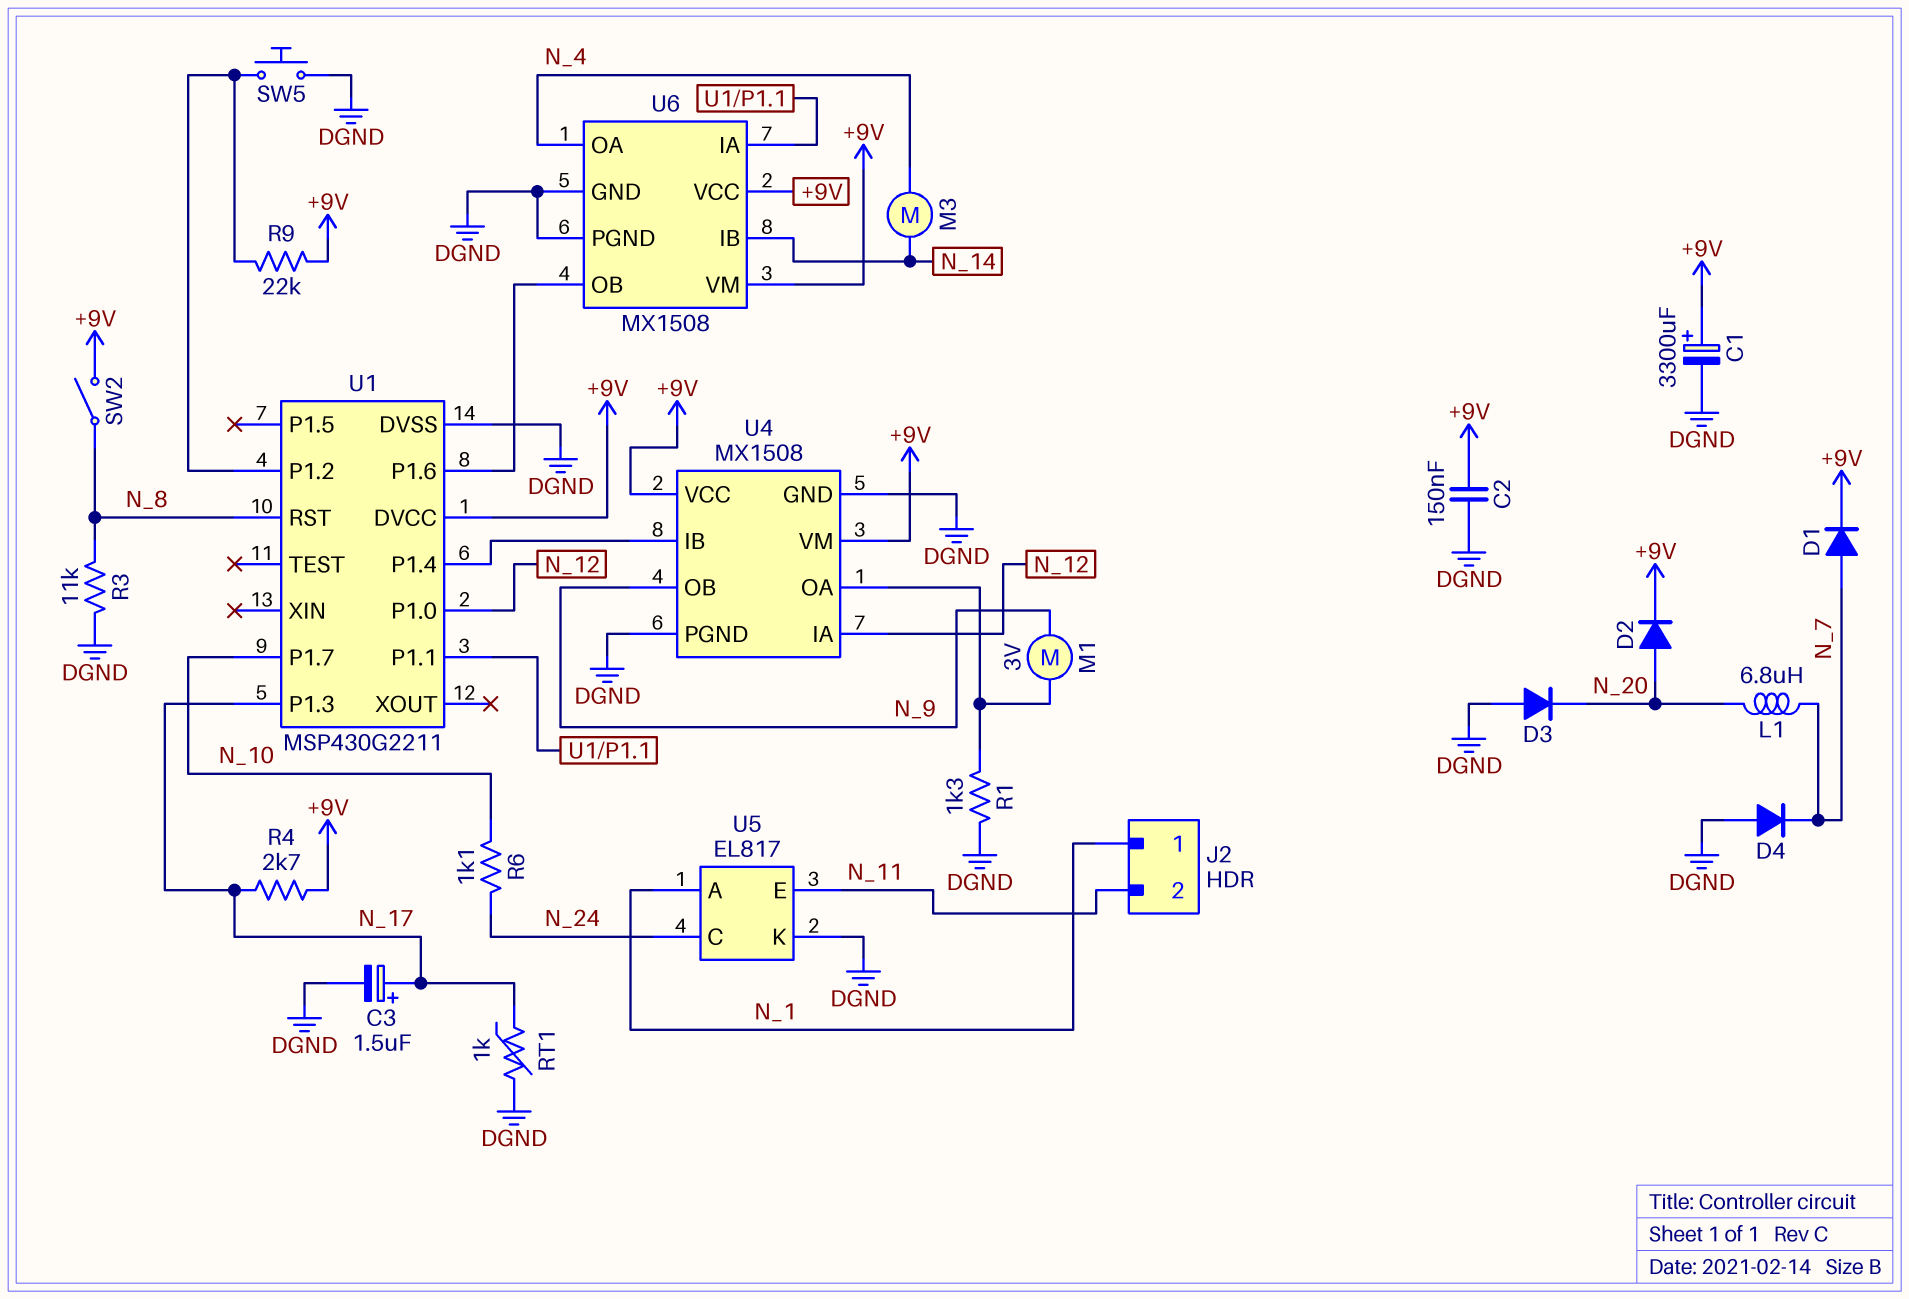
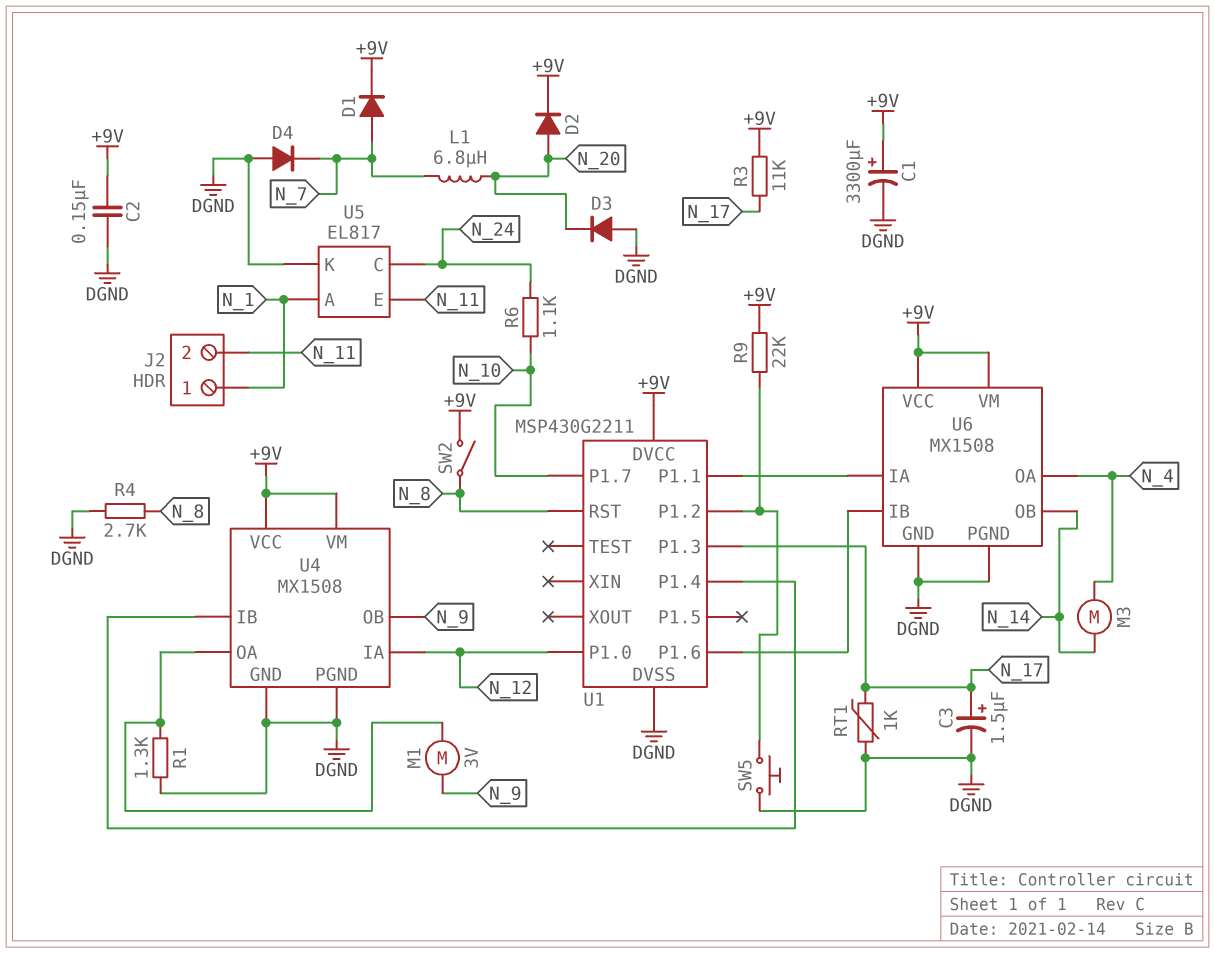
R3: 11k (DGND, N_8) -> 11k (+9V, N_17)
R4: 2.7k (+9V, N_17) -> 2.7k (DGND, N_8)
U6 pin IB: N_14 -> U1/P1.6
U6 pin OB: U1/P1.6 -> N_14

